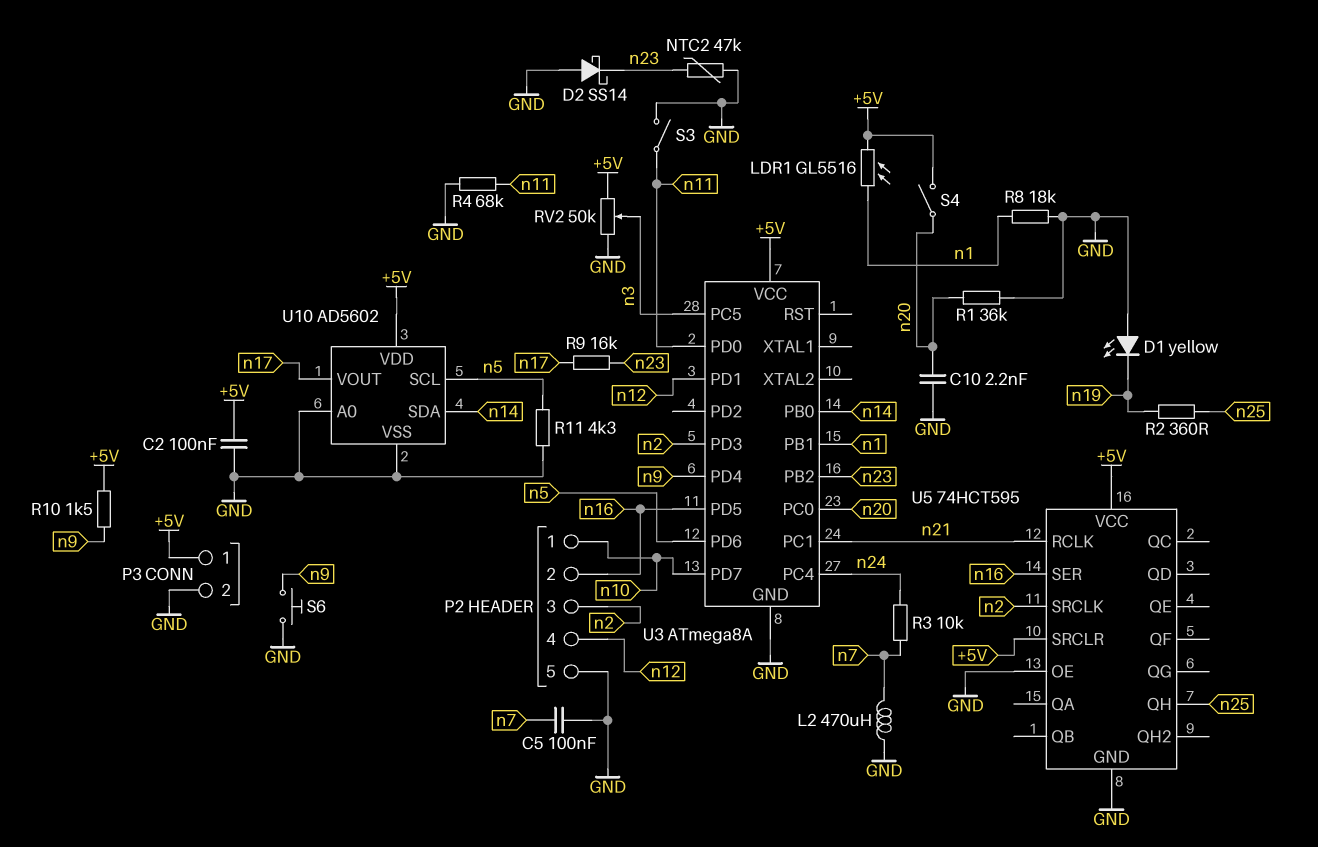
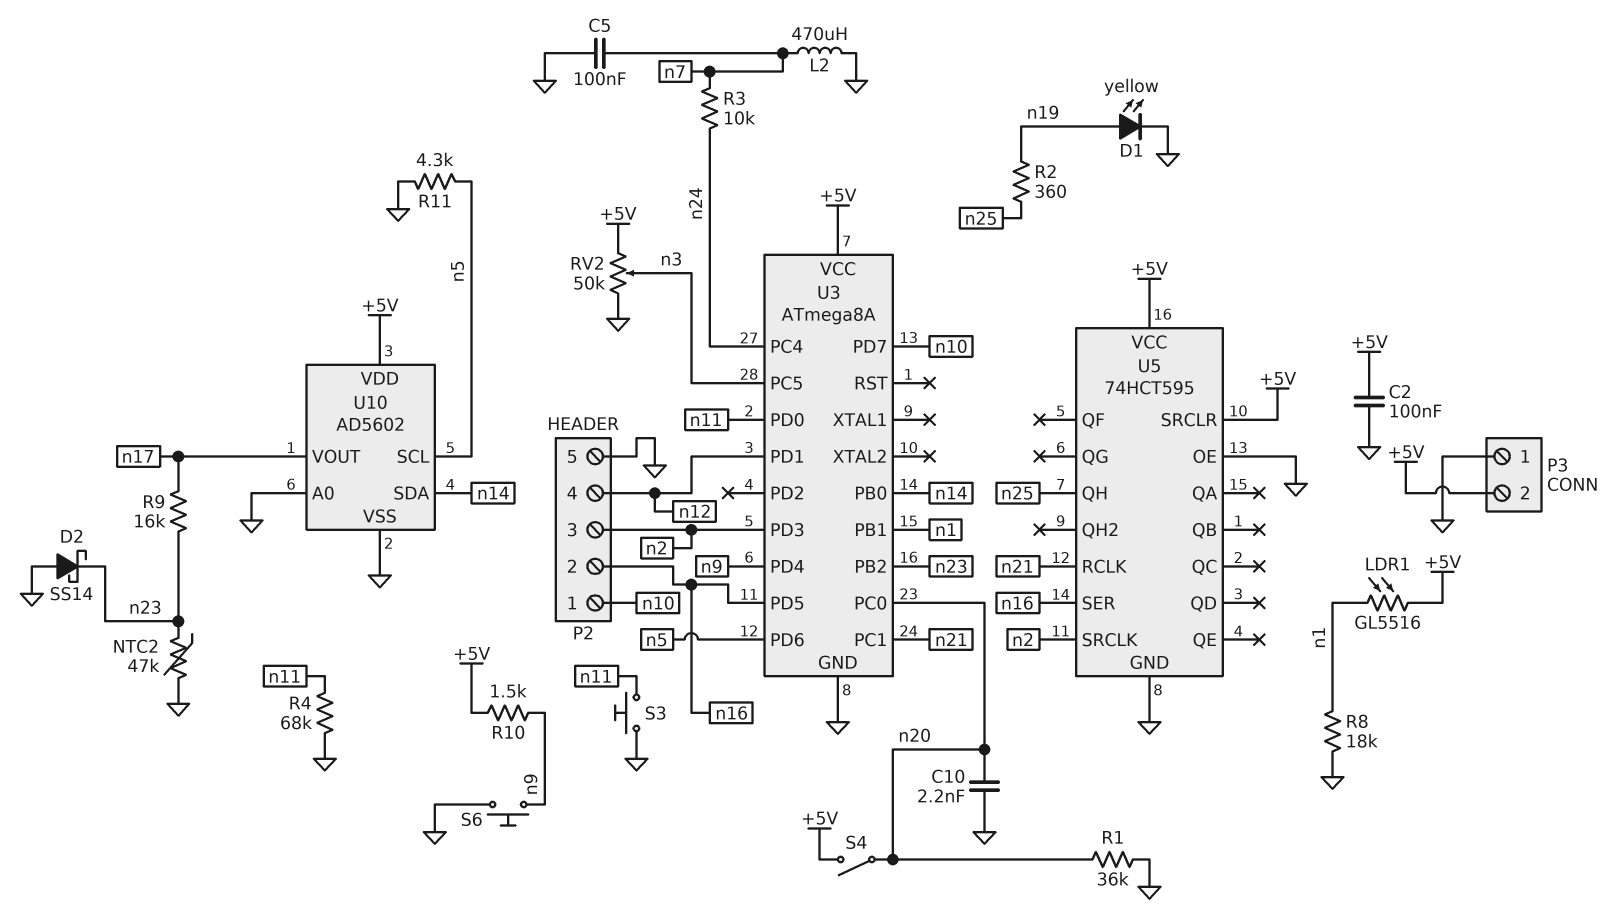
D1: LED yellow (A GND, K n19) -> LED yellow (A n19, K GND)
P3 pin 1: +5V -> GND
P3 pin 2: GND -> +5V
S3: switch (GND, n11) -> button (GND, n11)

